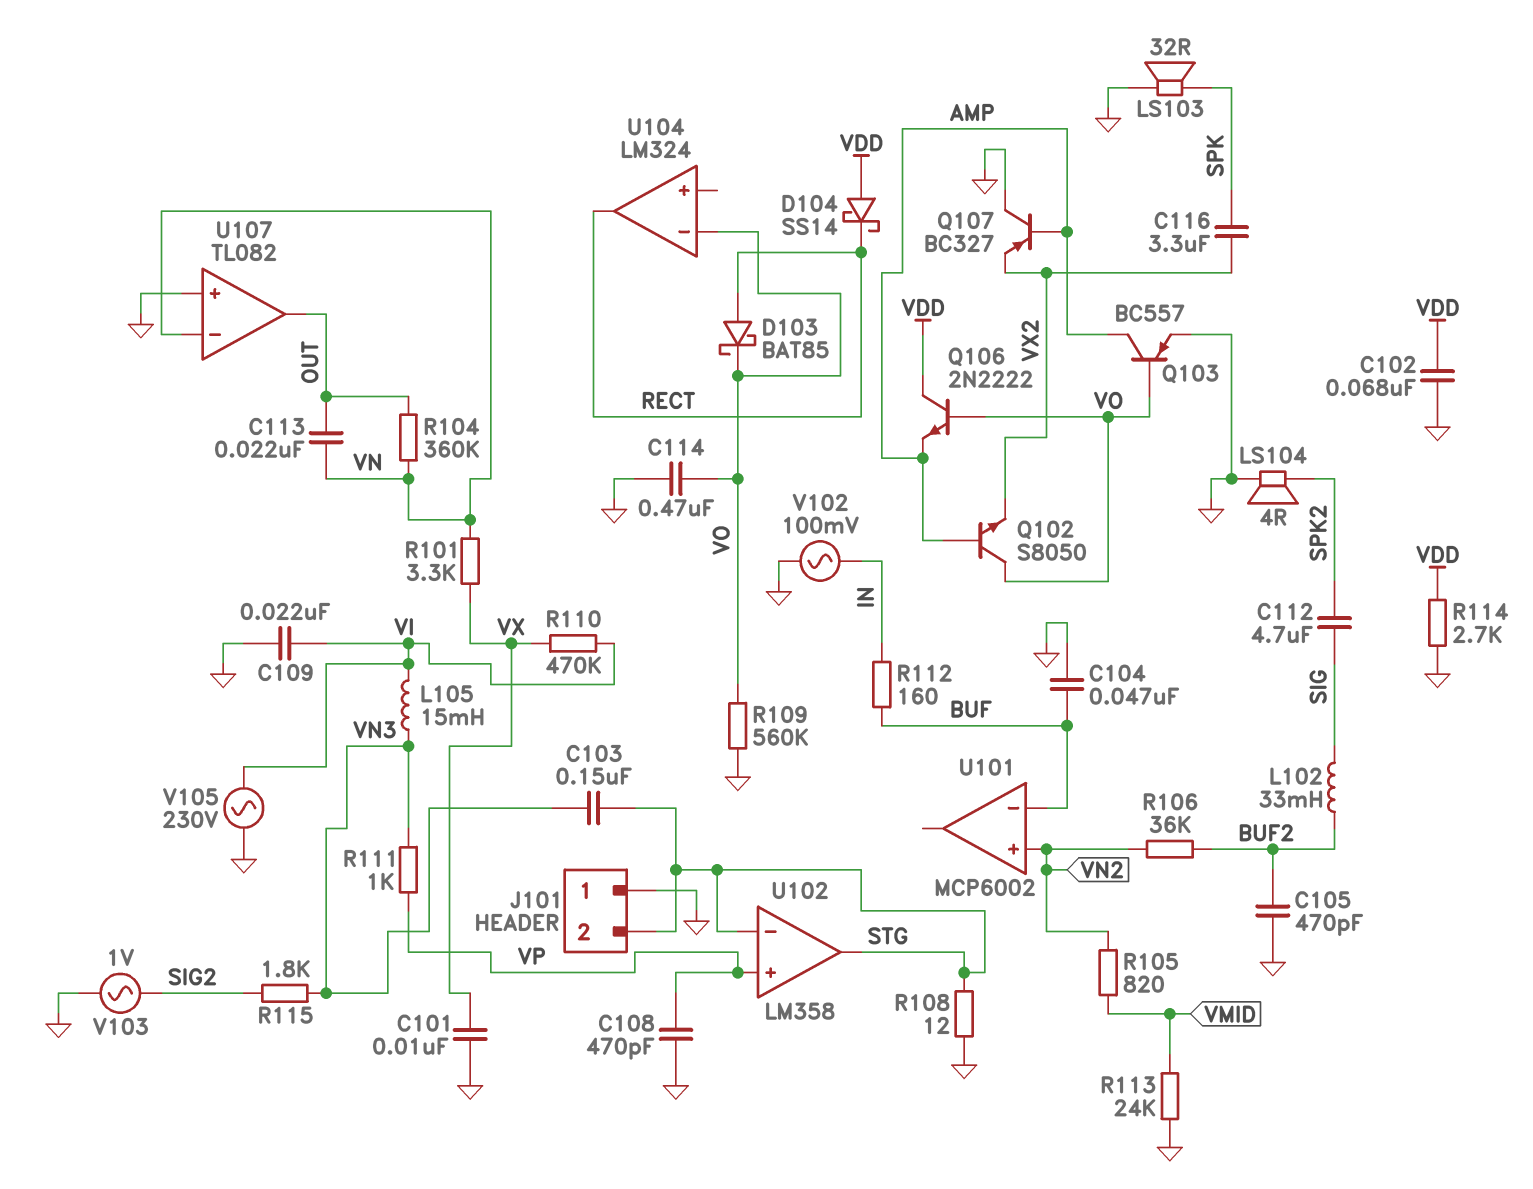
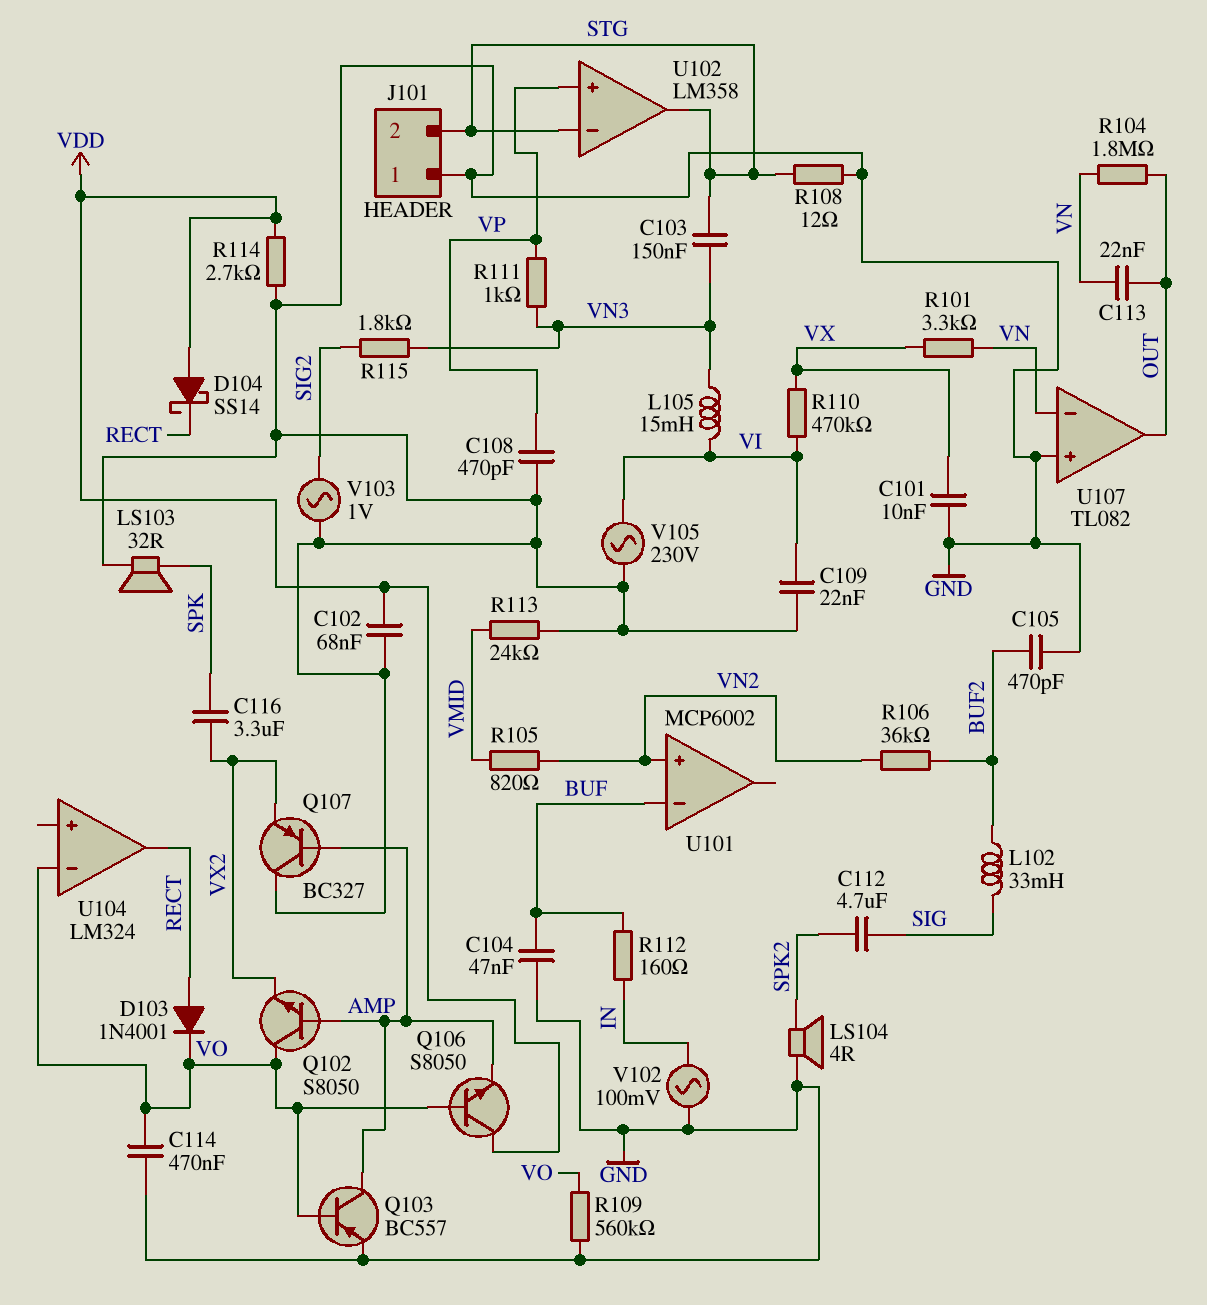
D103: schottky BAT85 (A RECT, K VO) -> diode 1N4001 (A RECT, K VO)
Q106: NPN 2N2222 (B VO, C VDD, E AMP) -> NPN S8050 (B VO, C VDD, E AMP)
R104: 360k (OUT, VN) -> 1.8M (OUT, VN)

